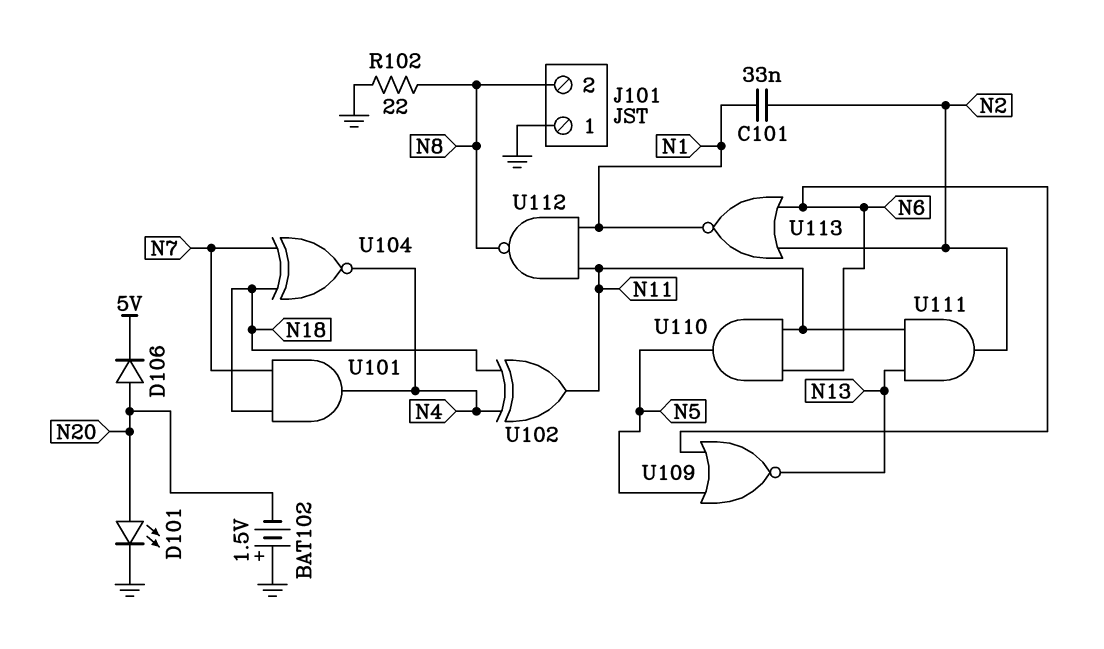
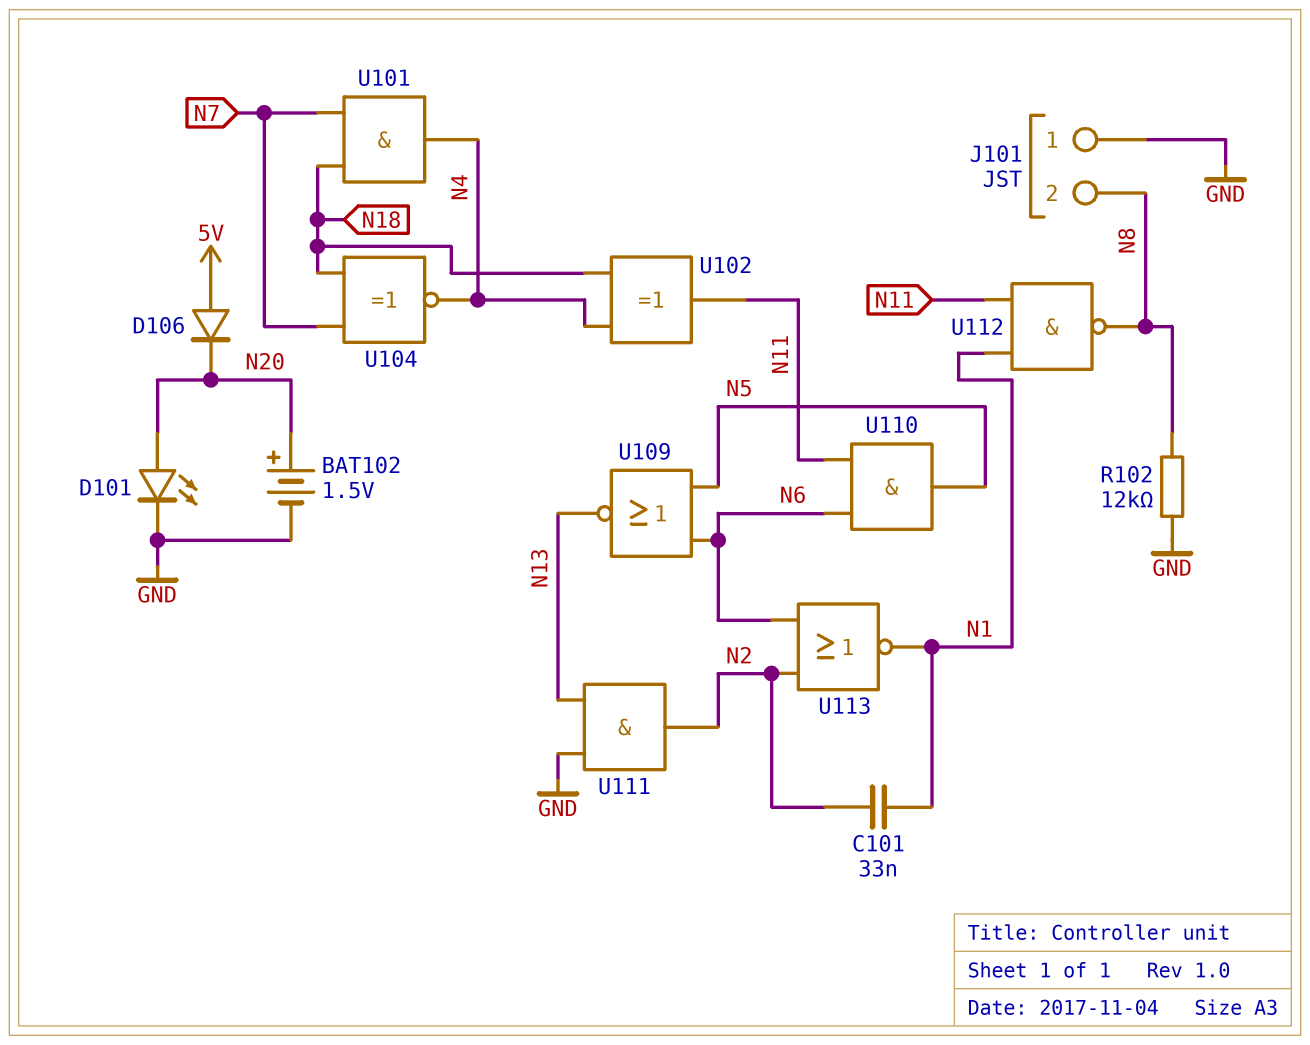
BAT102: 1.5V (plus GND, minus N20) -> 1.5V (plus N20, minus GND)
D106: diode (A N20, K 5V) -> diode (A 5V, K N20)
R102: 22 (GND, N8) -> 12k (GND, N8)
U111: AND (in N11, in N13, out N2) -> AND (in GND, in N13, out N2)

